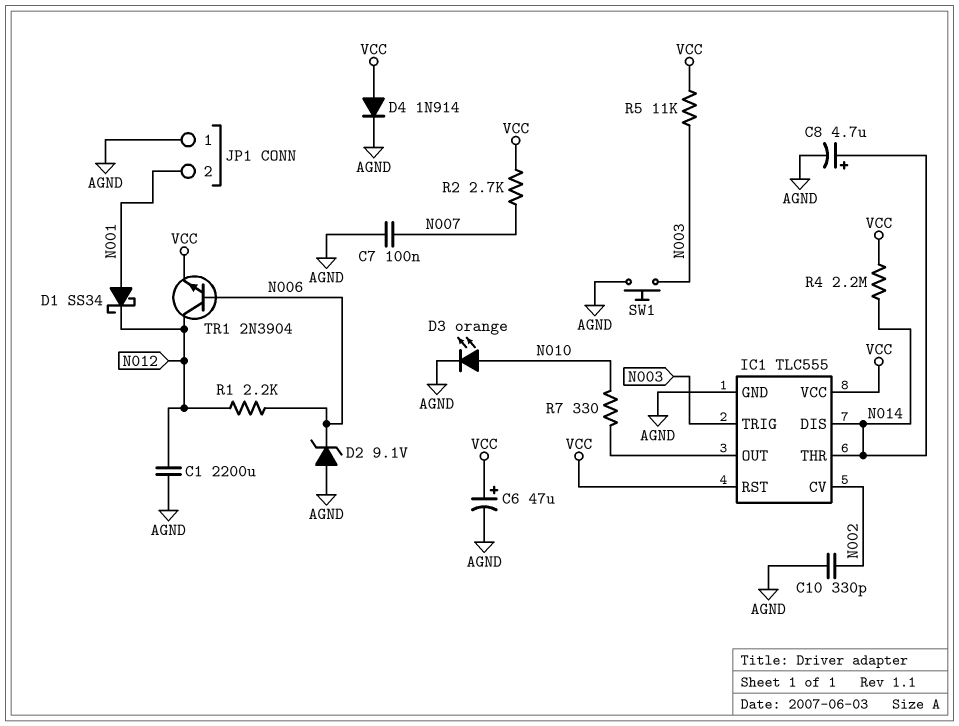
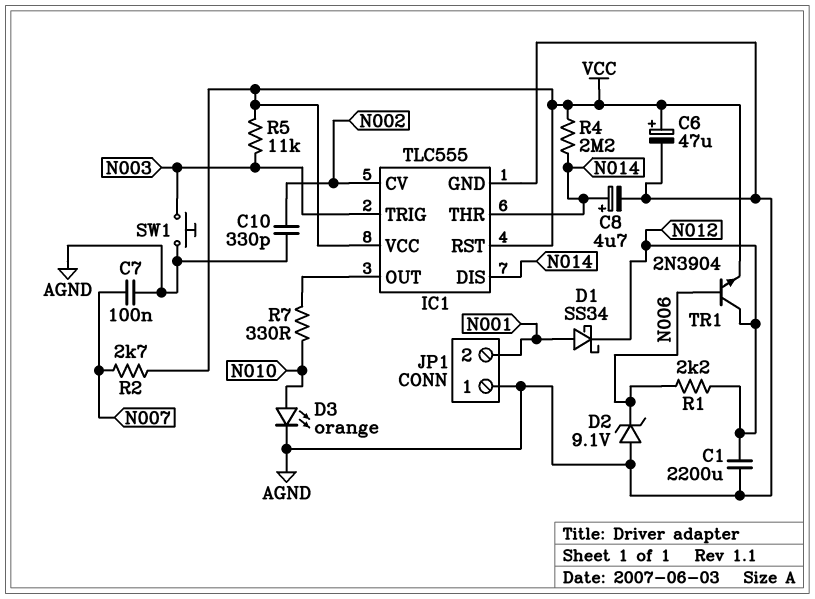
D4: diode 1N914 (A VCC, K AGND) -> none

